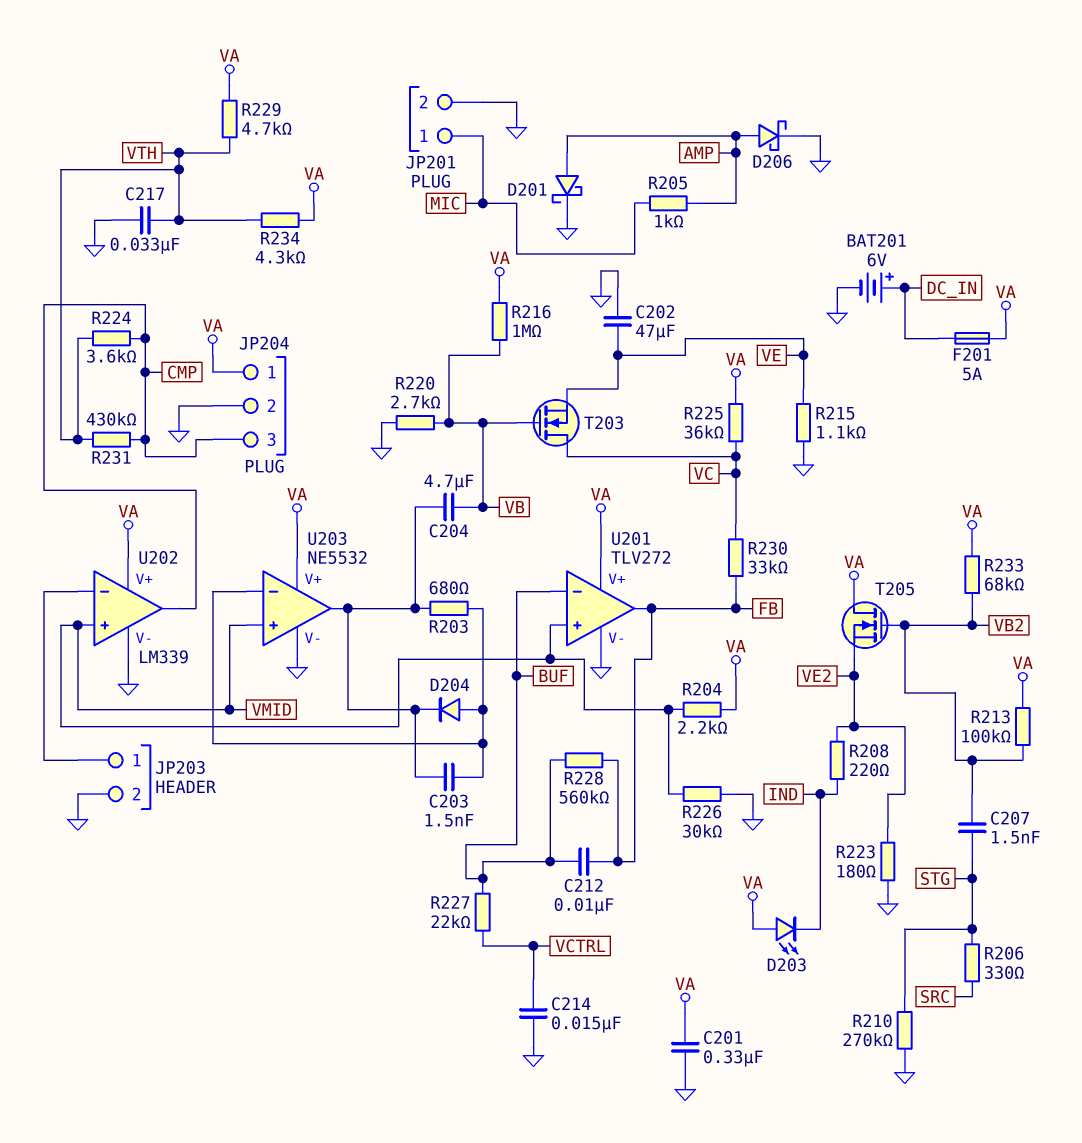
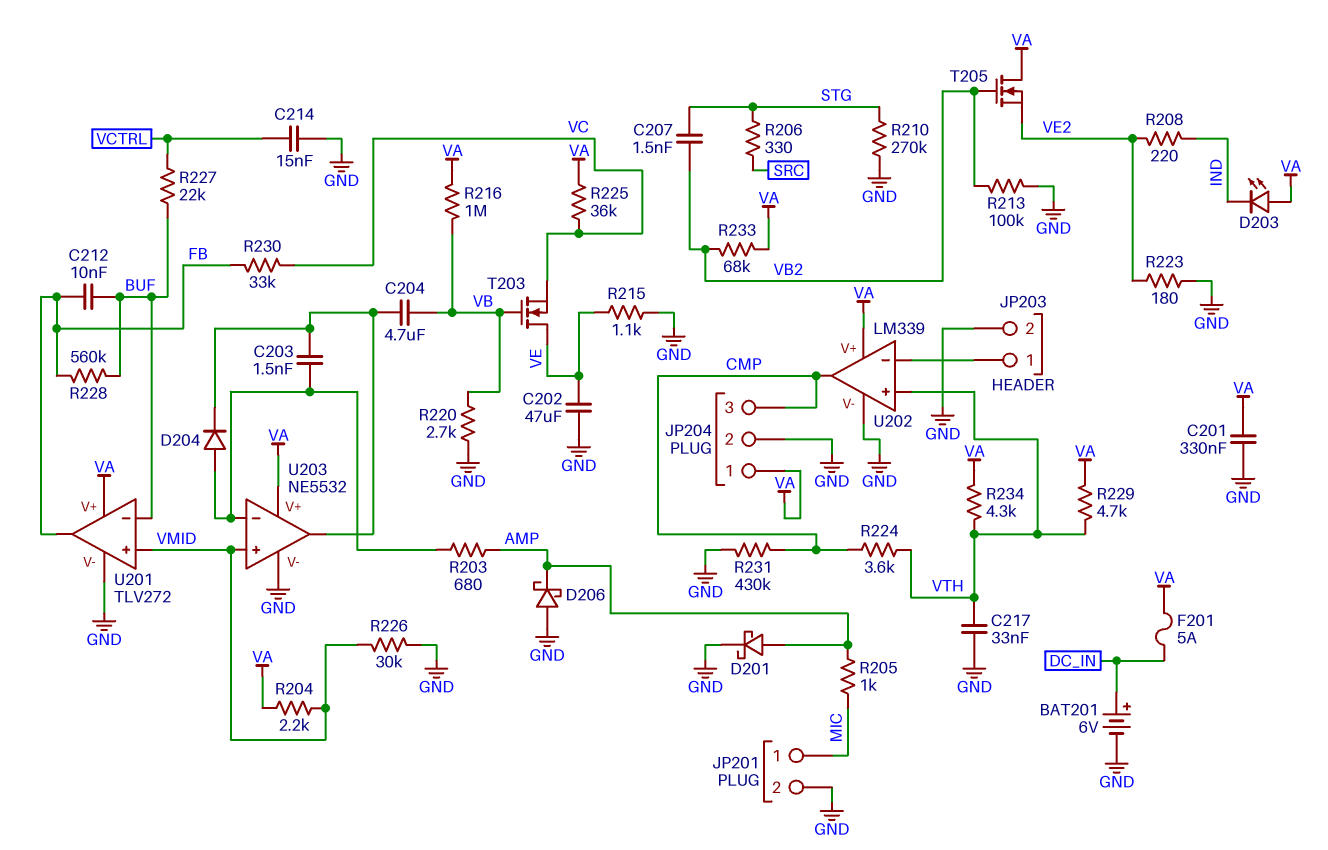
D206: schottky (A AMP, K GND) -> schottky (A GND, K AMP)
R203: 680 (U203/in-, U203/out) -> 680 (AMP, U203/in-)
R213: 100k (VA, VB2) -> 100k (GND, VB2)
R231: 430k (CMP, VTH) -> 430k (CMP, GND)
T203: NMOS (G VB, D VC, S VE) -> NMOS (G VB, D VE, S VC)
U202 pin in+: VMID -> VTH

